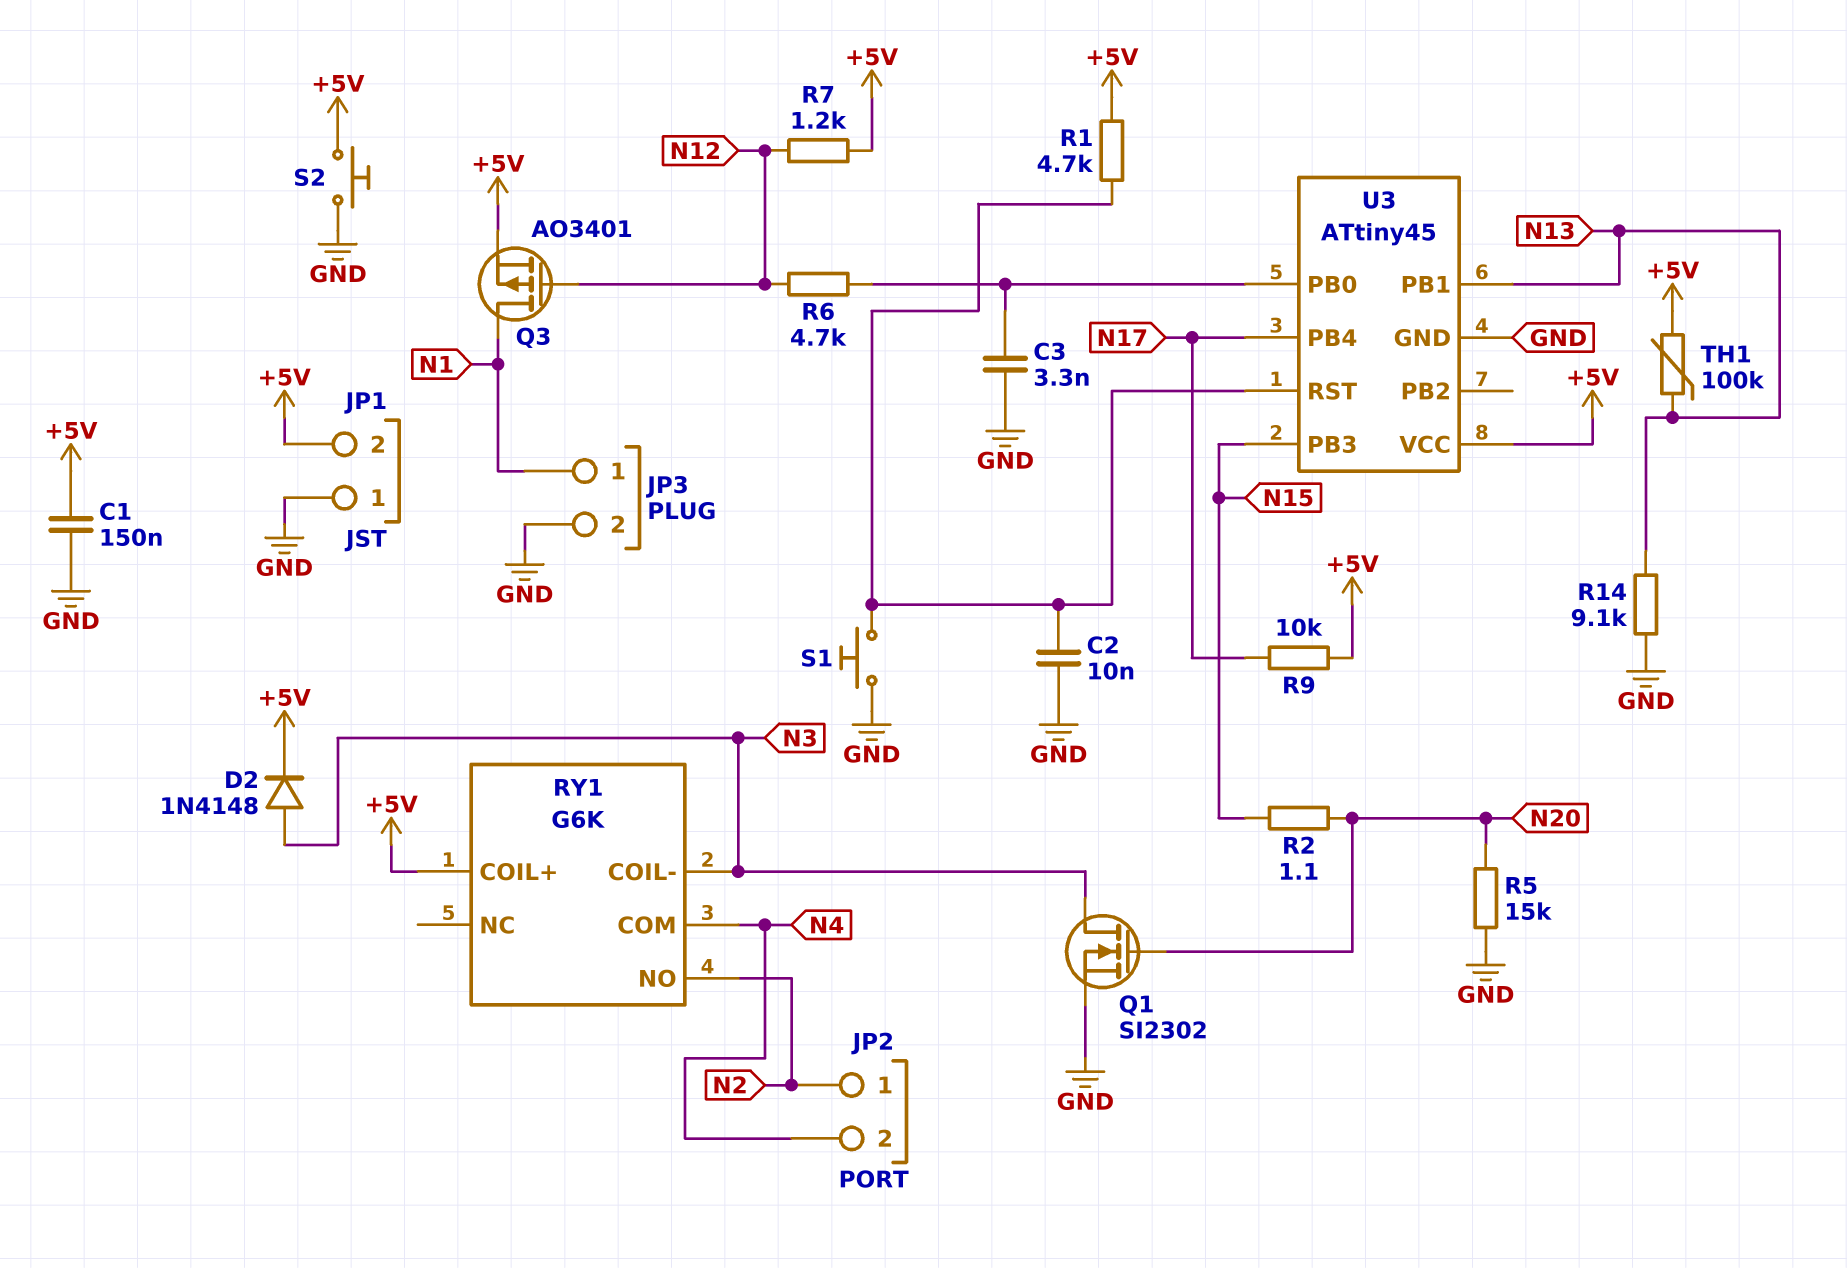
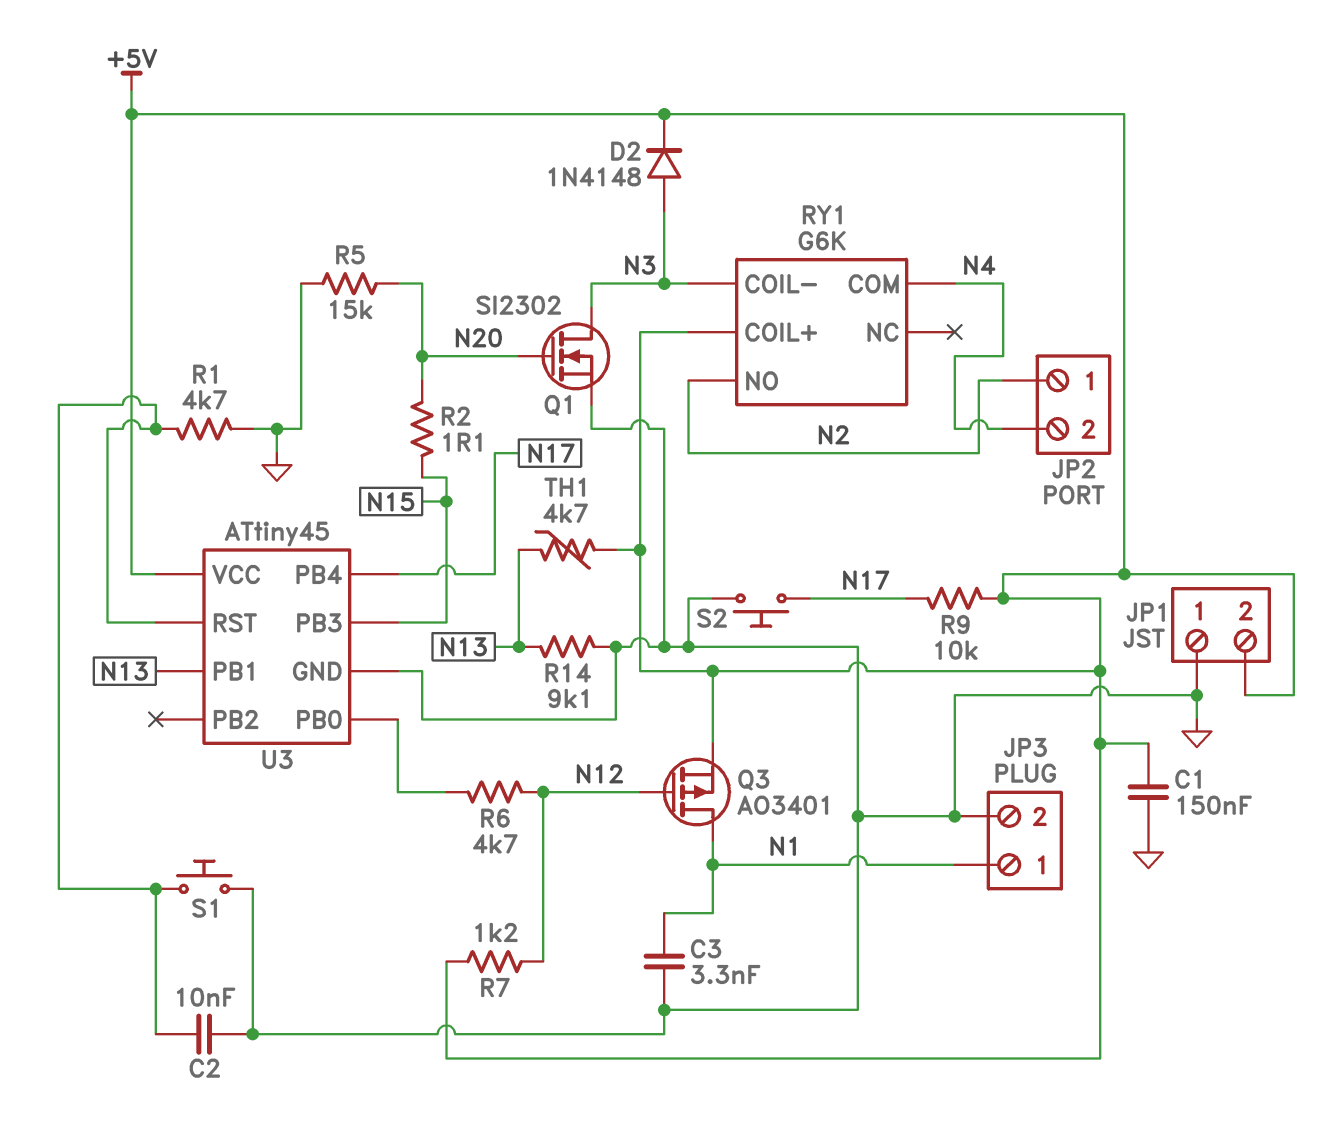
C3: 3.3nF (GND, U3/PB0) -> 3.3nF (GND, N1)
R1: 4.7k (+5V, U3/RST) -> 4.7k (GND, U3/RST)
S2: button (+5V, GND) -> button (GND, N17)
TH1: 100k (+5V, N13) -> 4.7k (+5V, N13)

